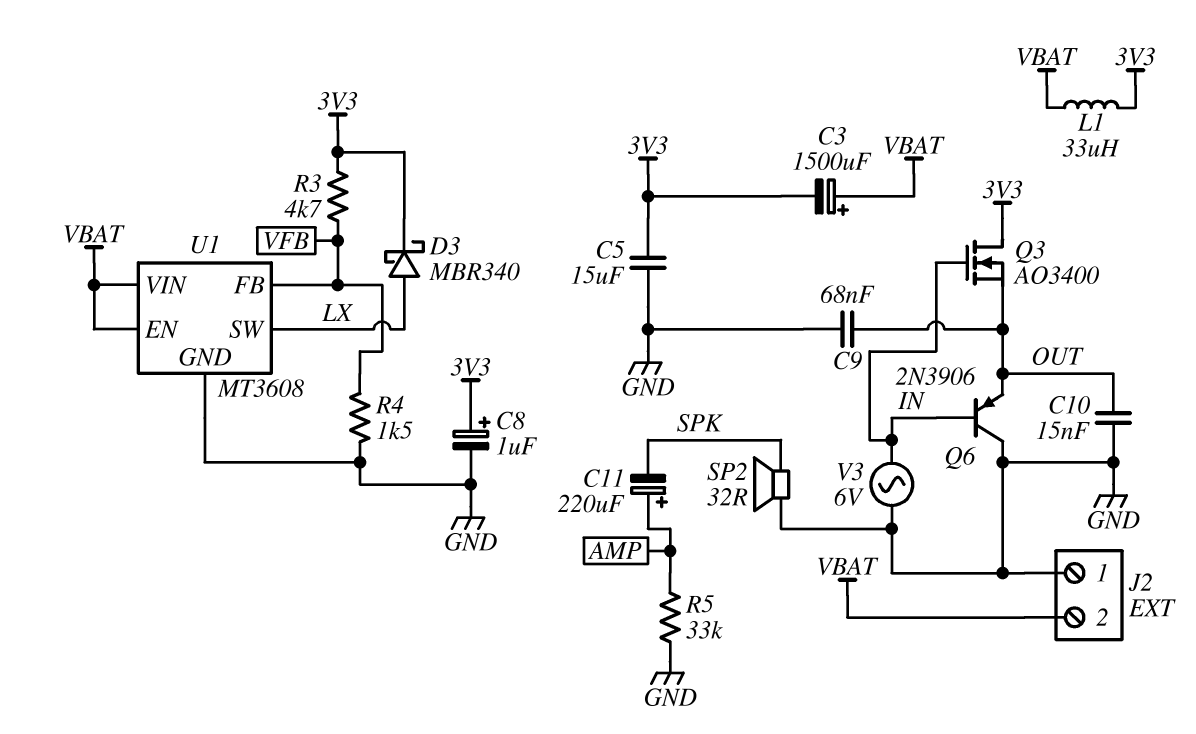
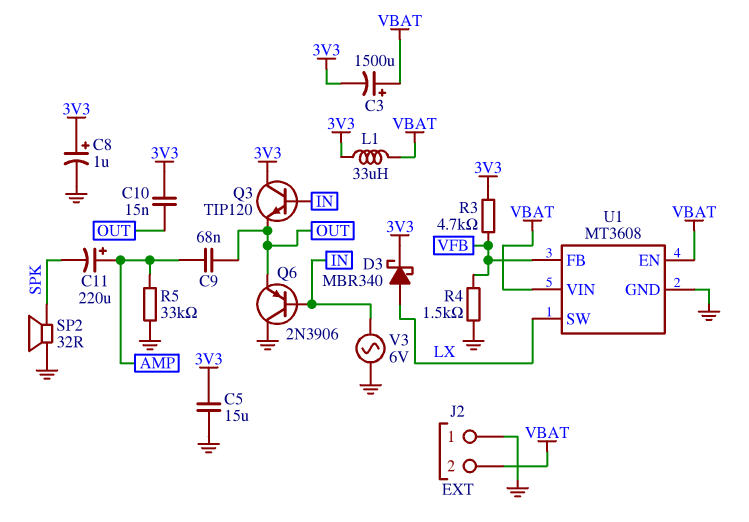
C9: 68nF (GND, OUT) -> 68nF (AMP, OUT)
C10: 15nF (GND, OUT) -> 15nF (3V3, OUT)
Q3: NMOS AO3400 (G IN, D 3V3, S OUT) -> NPN TIP120 (B IN, C 3V3, E OUT)

